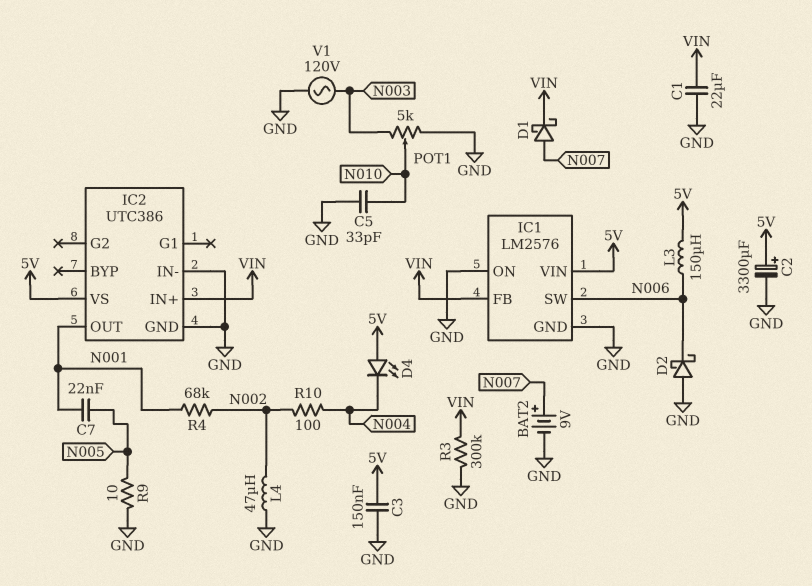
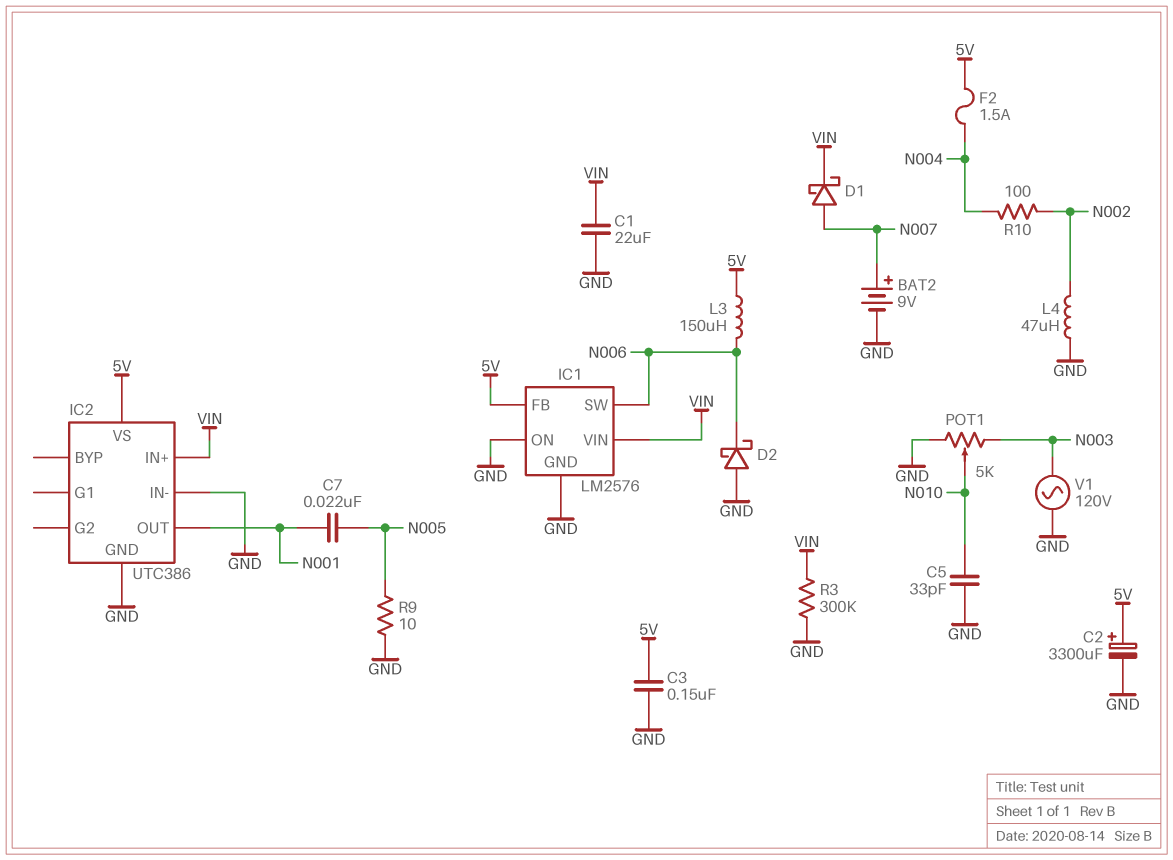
D4: LED (A 5V, K N004) -> none
F2: none -> 1.5A (5V, N004)
IC1 pin FB: VIN -> 5V
IC1 pin VIN: 5V -> VIN
R4: 68k (N001, N002) -> none

